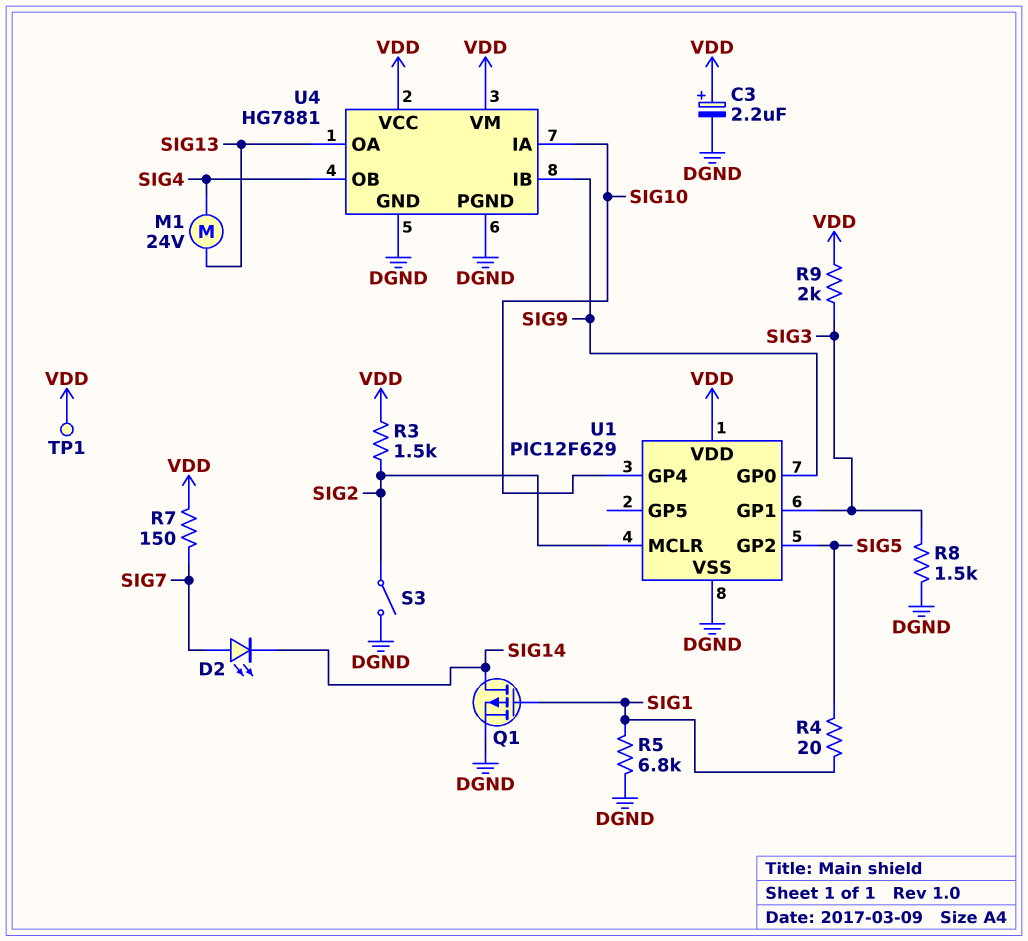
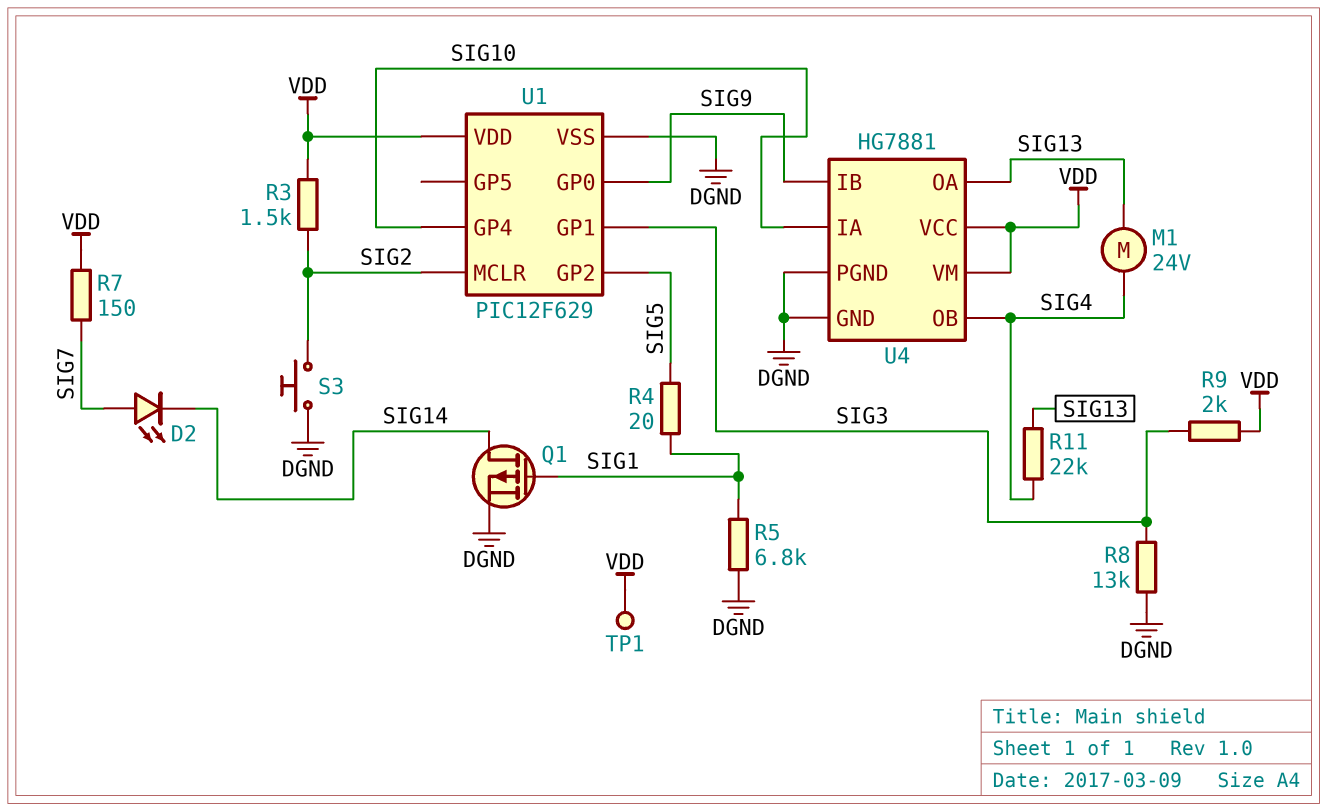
C3: 2.2uF (plus VDD, minus DGND) -> none
R8: 1.5k (DGND, SIG3) -> 13k (DGND, SIG3)
R11: none -> 22k (SIG4, SIG13)
S3: switch (DGND, SIG2) -> button (DGND, SIG2)

